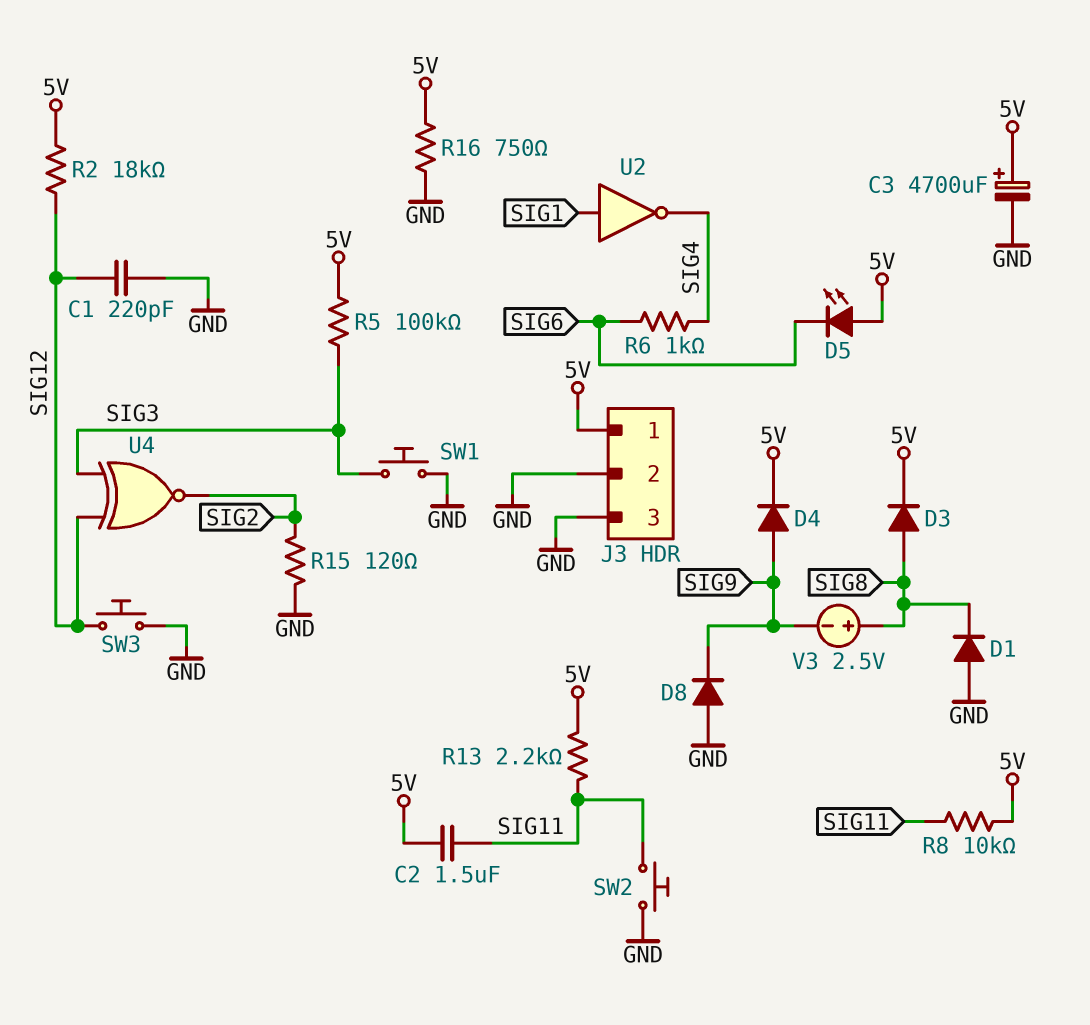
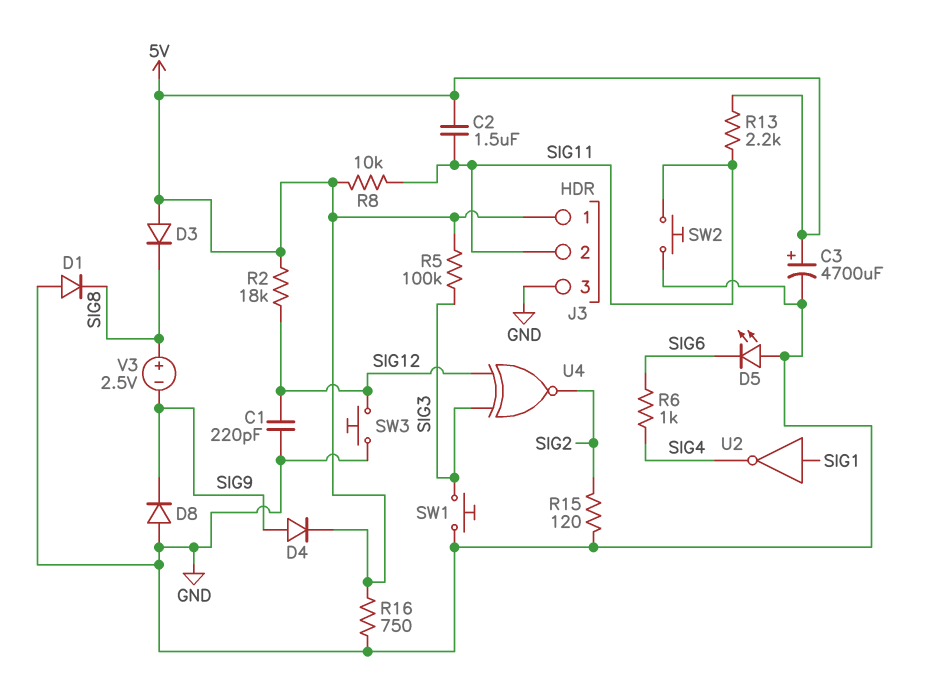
D3: diode (A SIG8, K 5V) -> diode (A 5V, K SIG8)
D5: LED (A 5V, K SIG6) -> LED (A GND, K SIG6)
J3 pin 2: GND -> SIG11

